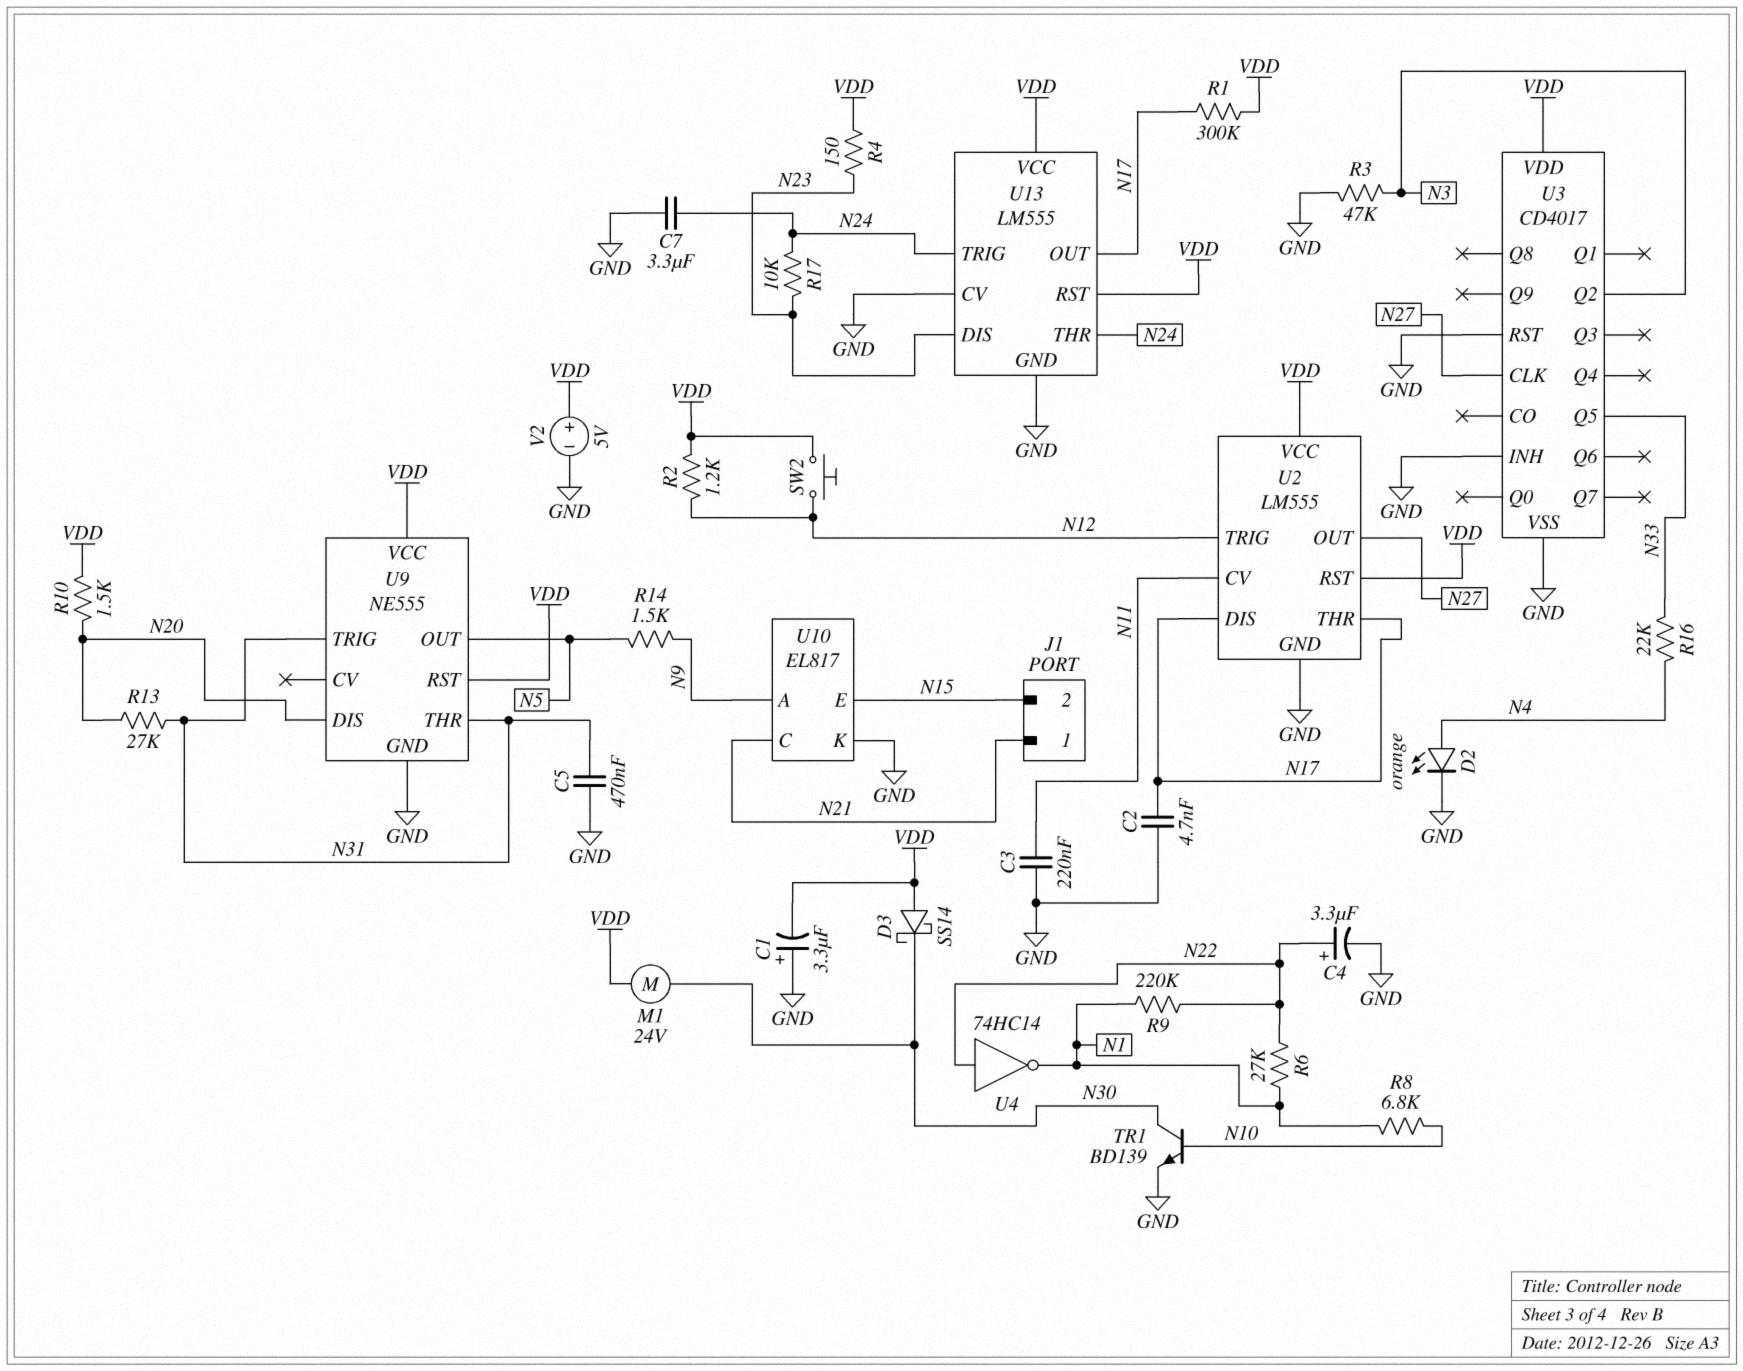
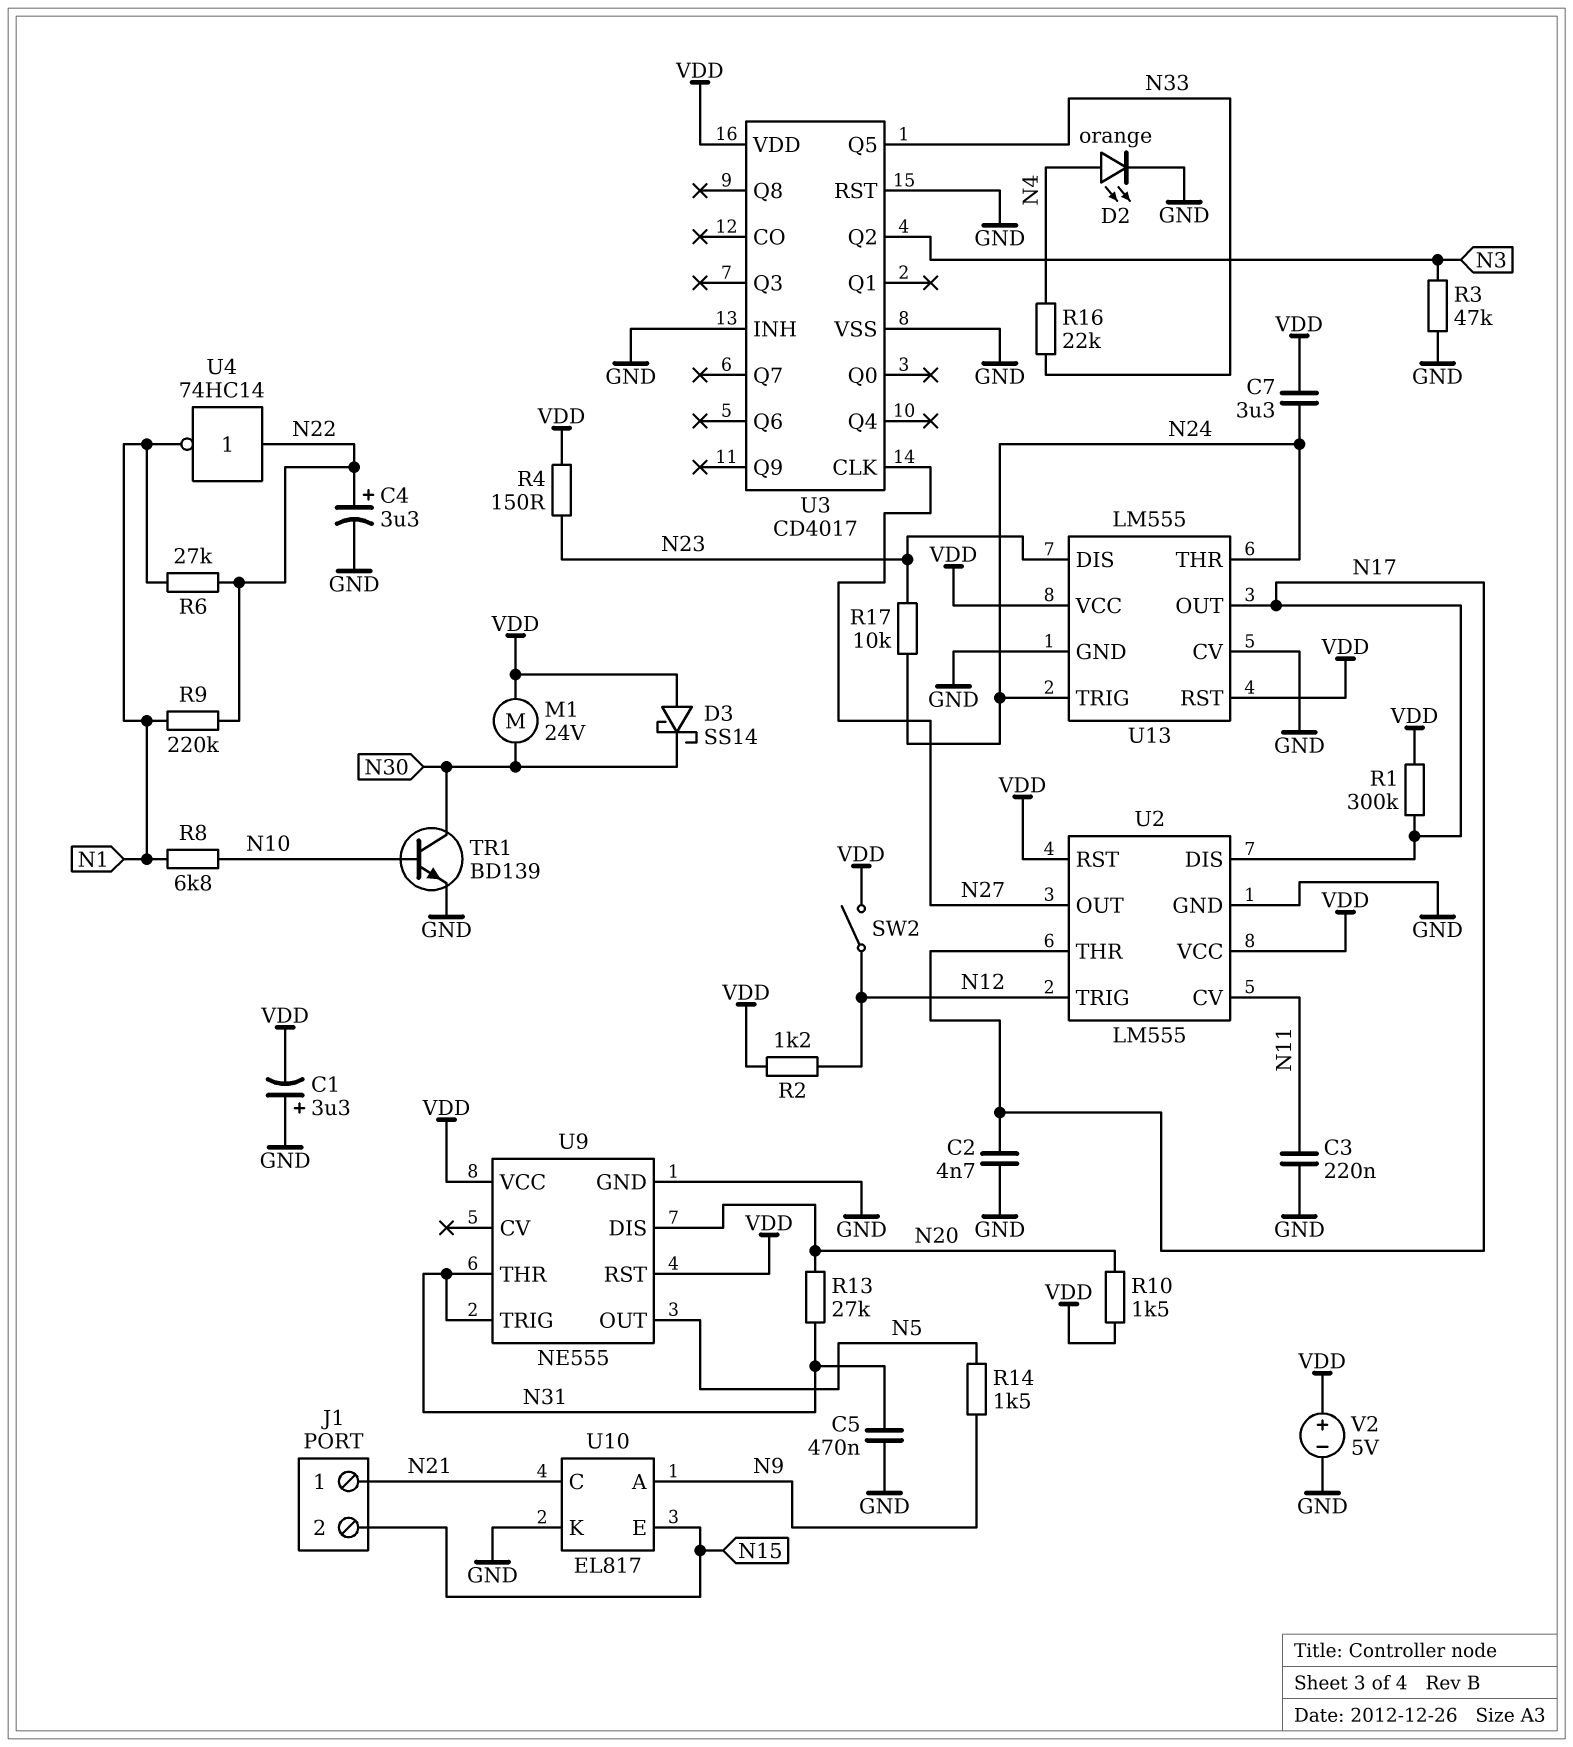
C7: 3.3uF (GND, N24) -> 3.3uF (N24, VDD)
SW2: button (N12, VDD) -> switch (N12, VDD)

